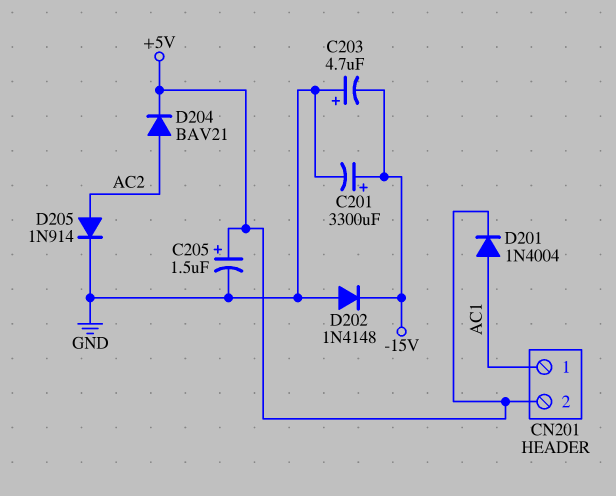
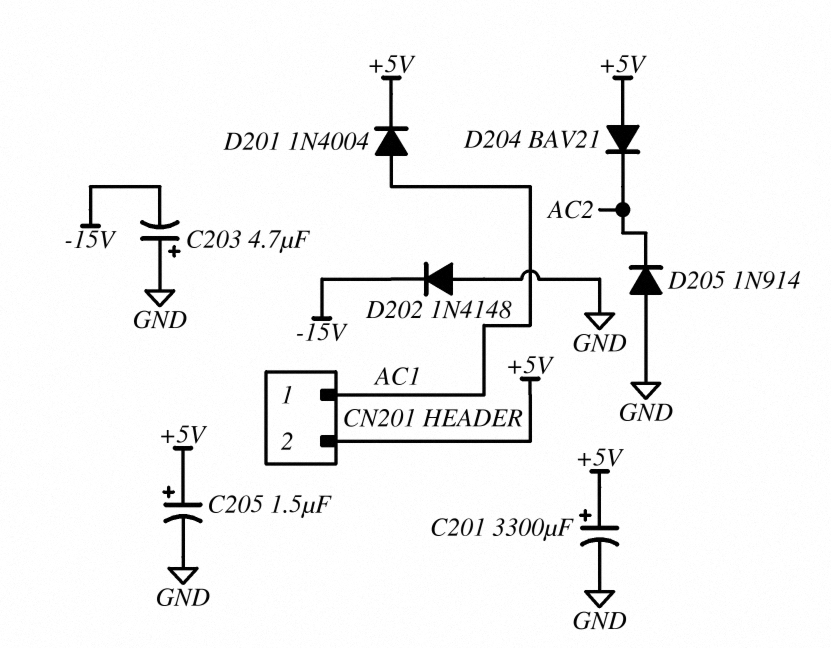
C201: 3300uF (plus -15V, minus GND) -> 3300uF (plus +5V, minus GND)
D204: diode BAV21 (A AC2, K +5V) -> diode BAV21 (A +5V, K AC2)
D205: diode 1N914 (A AC2, K GND) -> diode 1N914 (A GND, K AC2)

